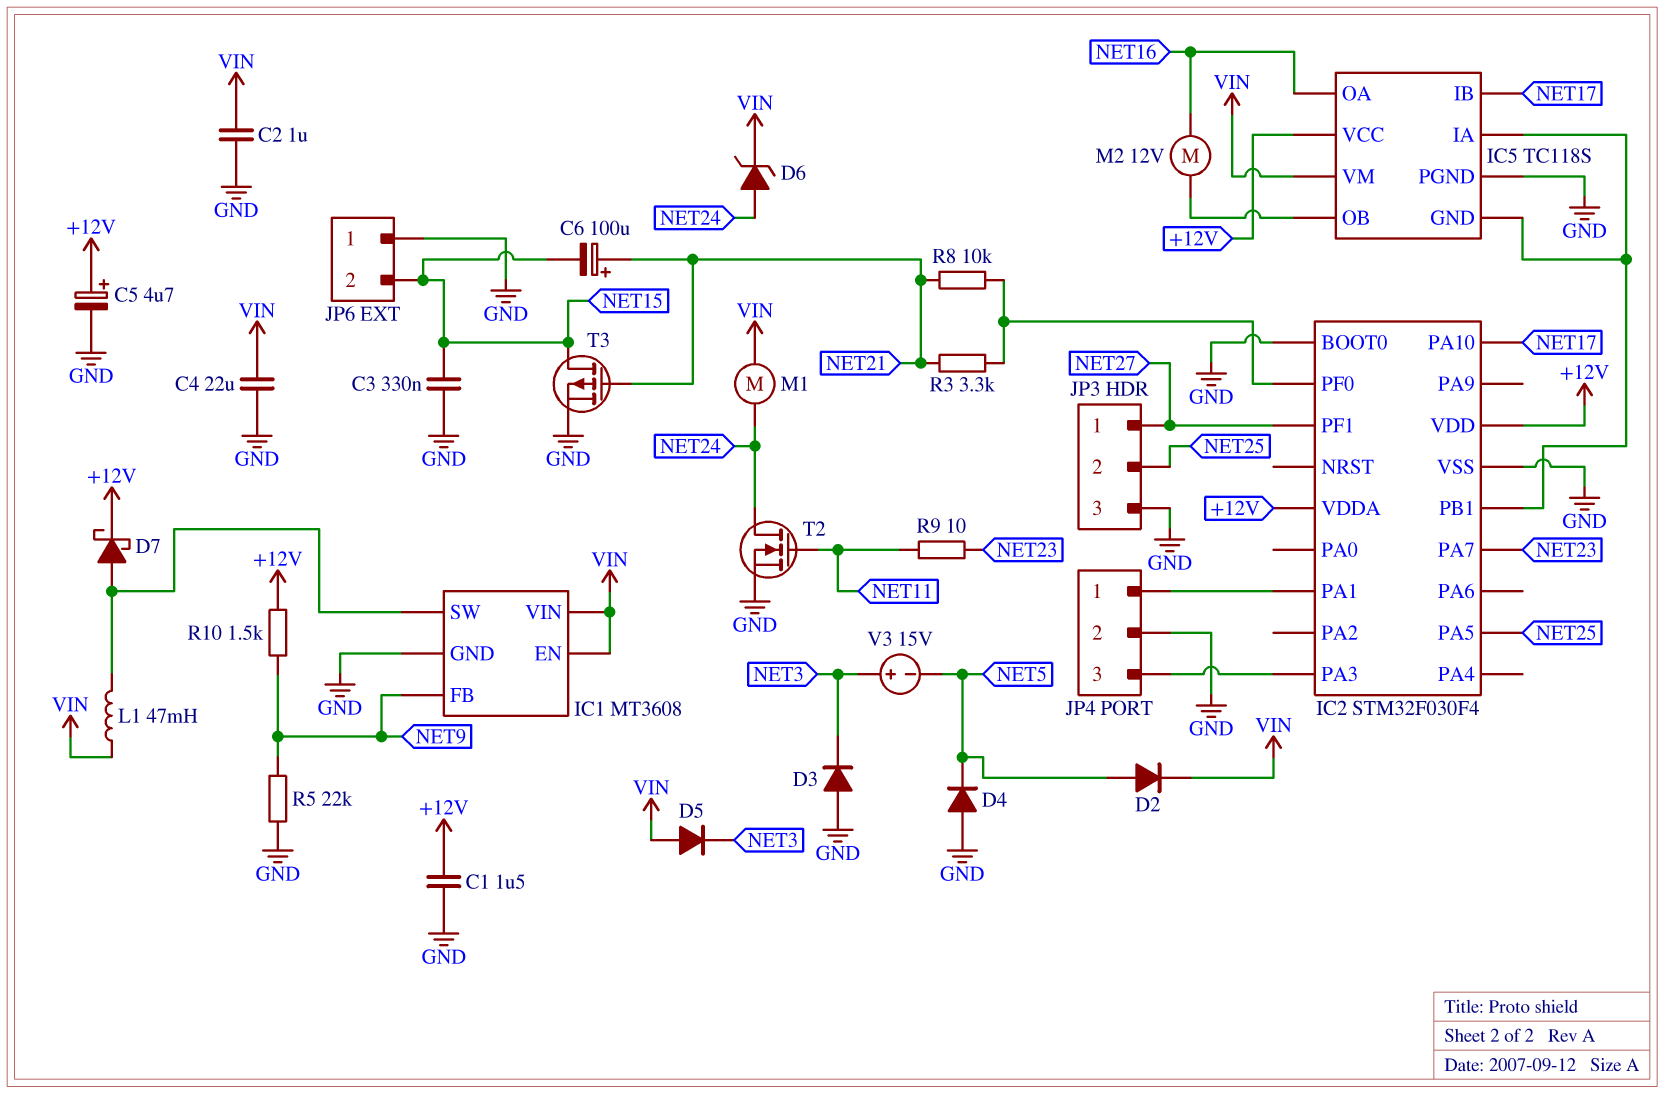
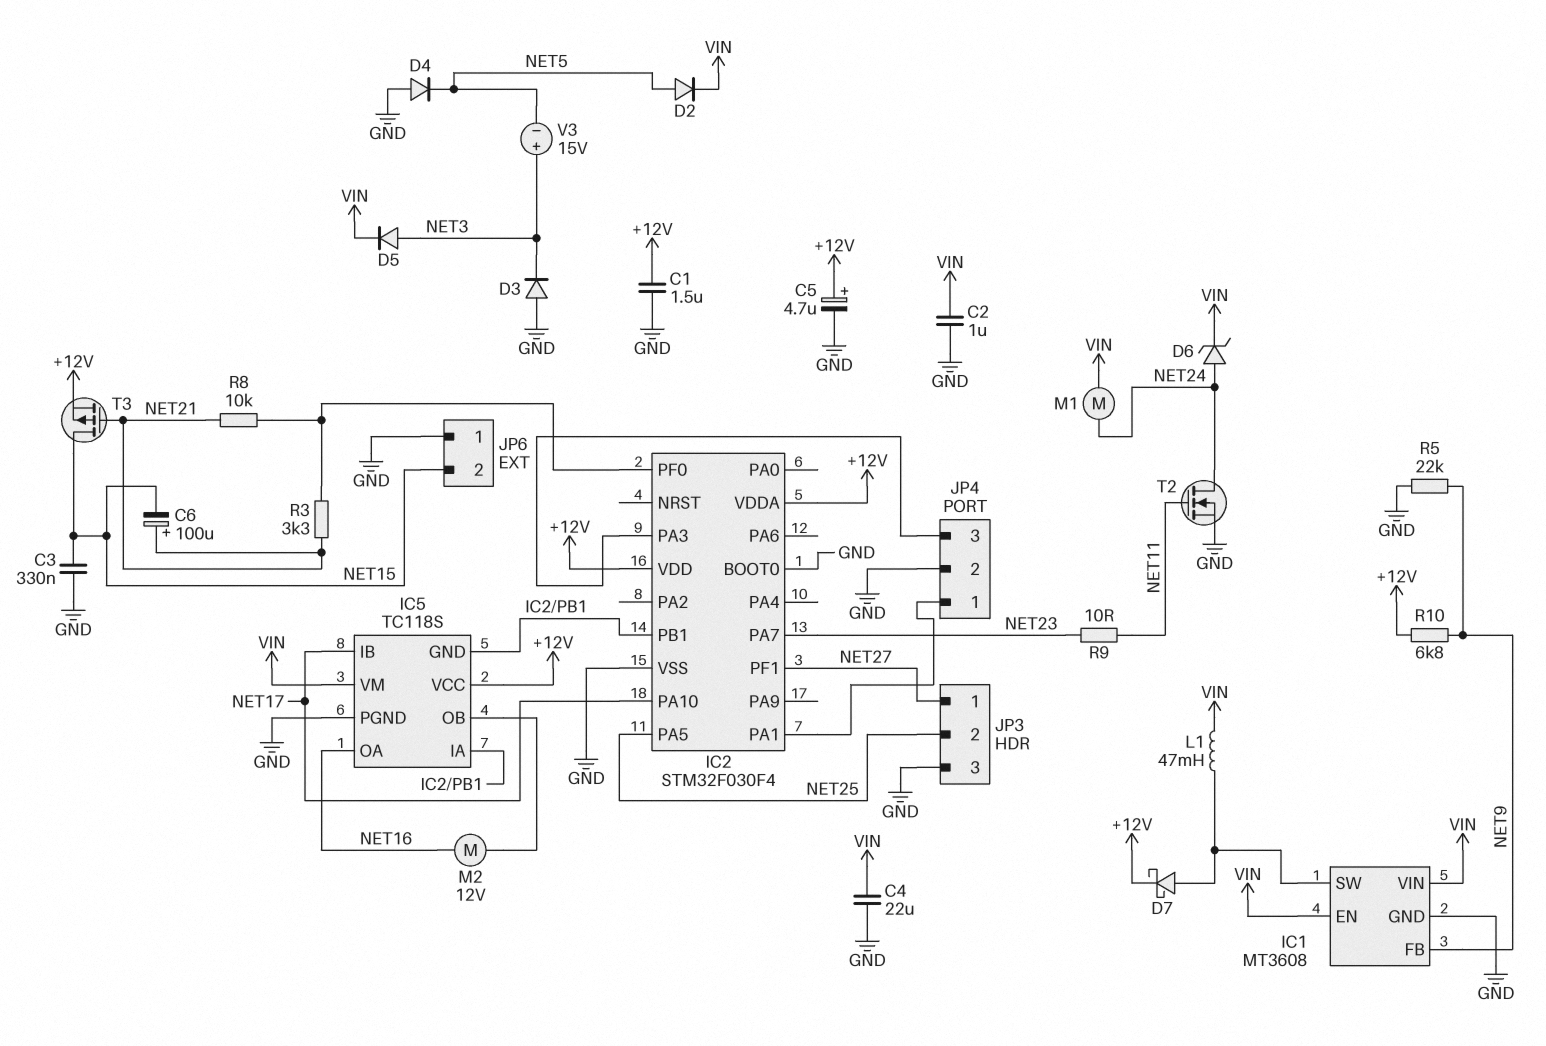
D5: diode (A VIN, K NET3) -> diode (A NET3, K VIN)
R10: 1.5k (+12V, NET9) -> 6.8k (+12V, NET9)
T3: PMOS (G NET21, D NET15, S GND) -> PMOS (G NET21, D NET15, S +12V)

